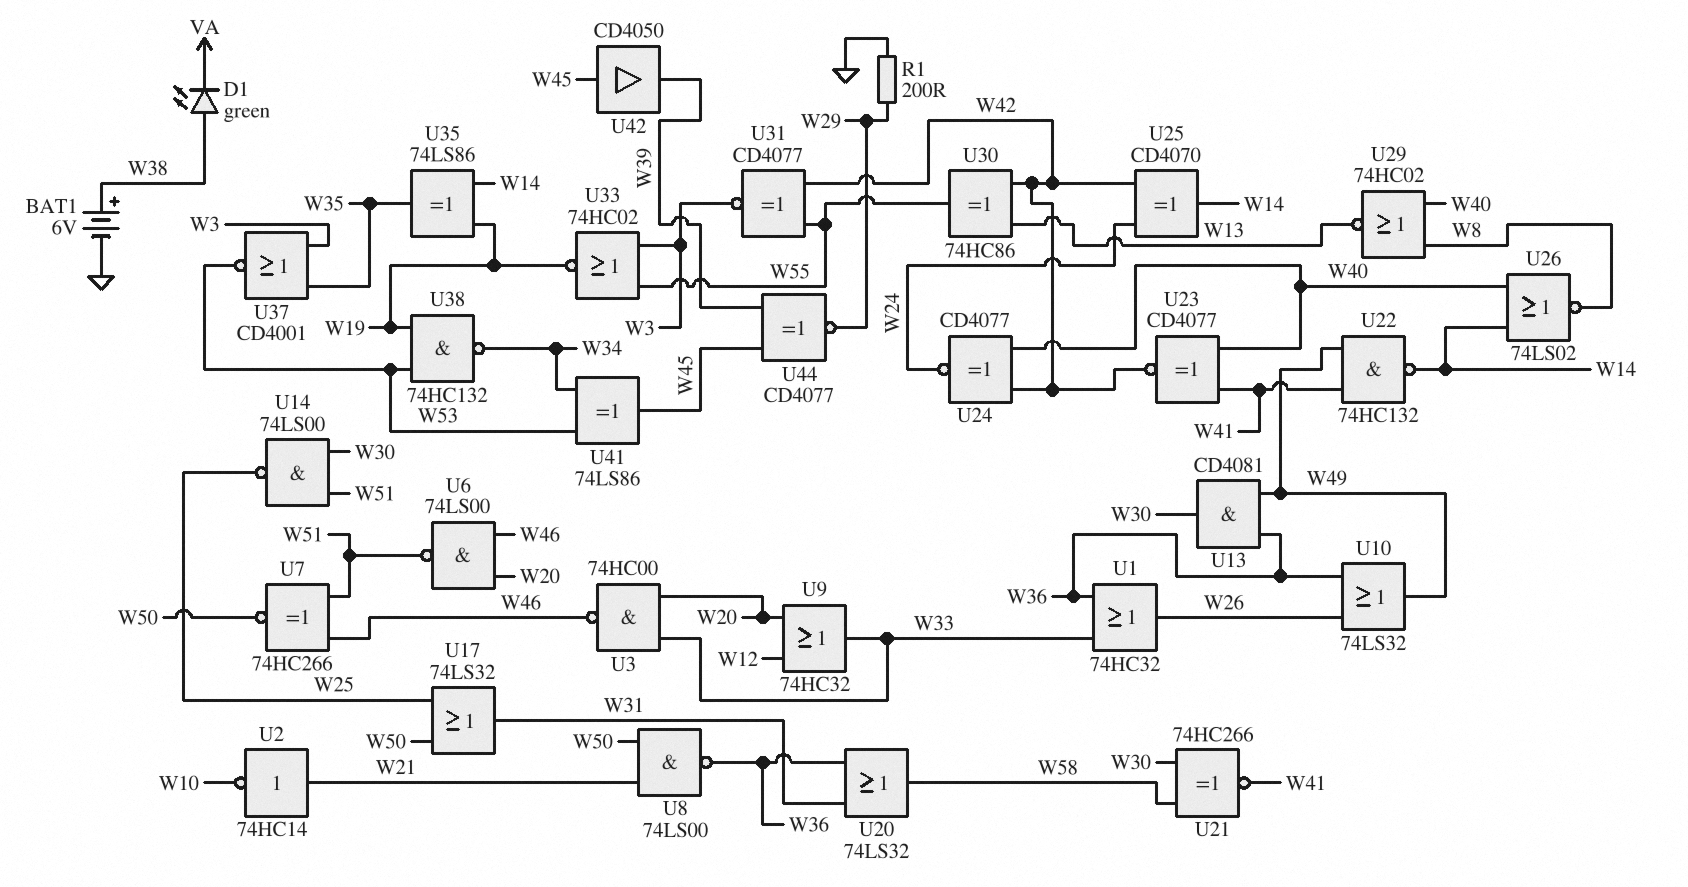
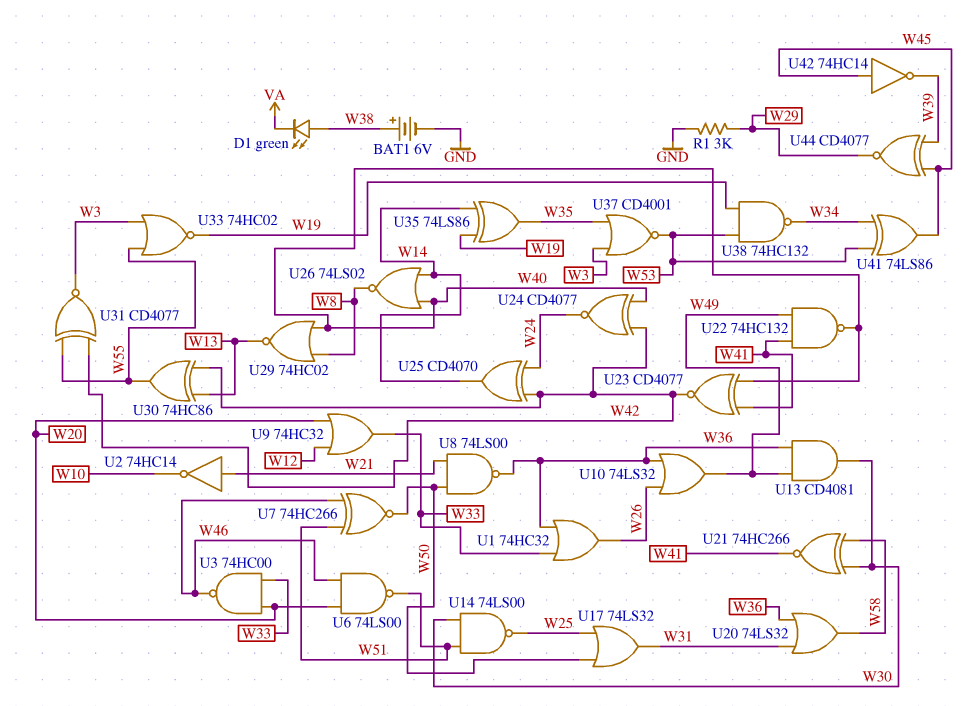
R1: 200 (GND, W29) -> 3k (GND, W29)
U22: NAND 74HC132 (in W41, in W49, out W14) -> NAND 74HC132 (in W41, in W49, out W40)
U42: buffer CD4050 (in W45, out W39) -> NOT 74HC14 (in W45, out W39)

